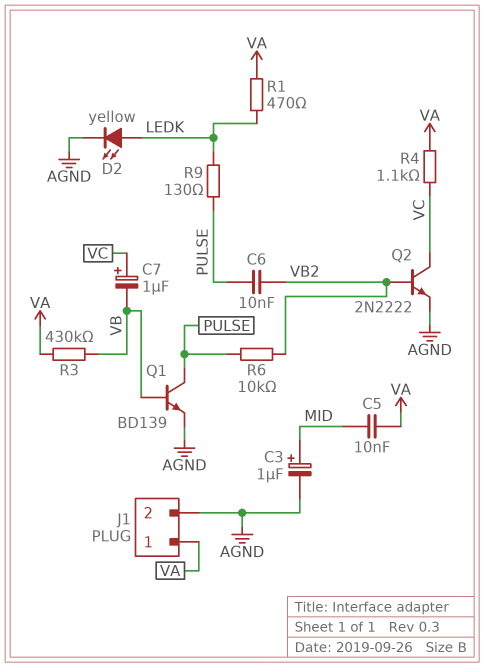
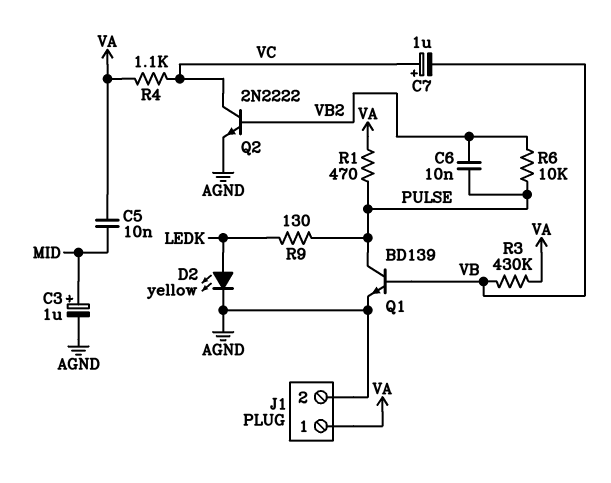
R1: 470 (LEDK, VA) -> 470 (PULSE, VA)

